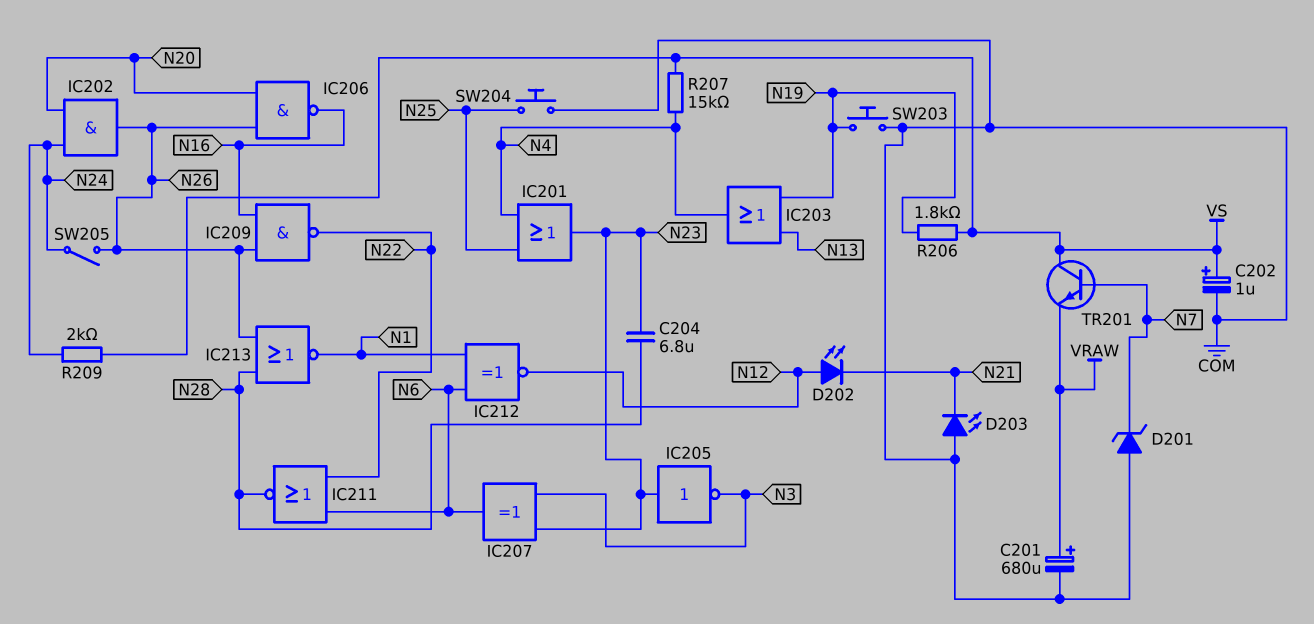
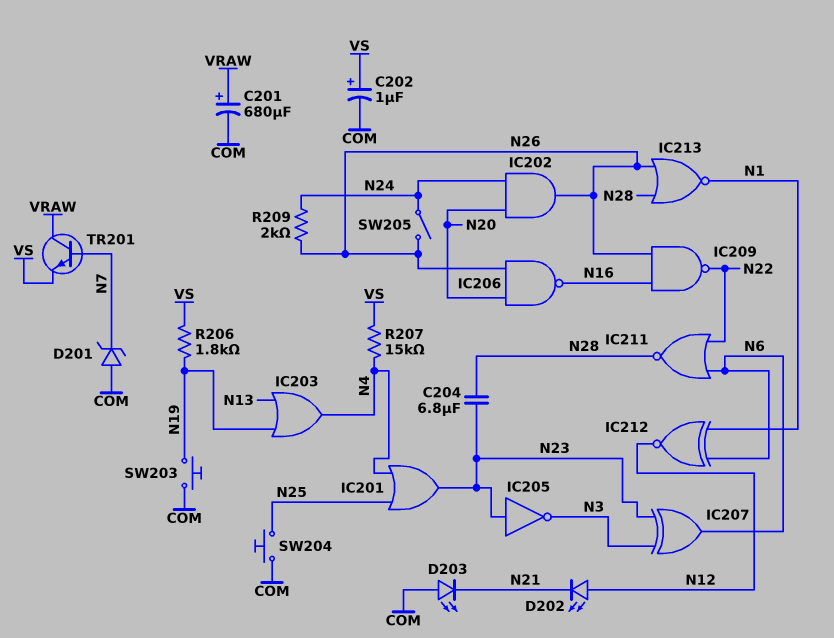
R209: 2k (N24, VS) -> 2k (N24, N26)
TR201: NPN (B N7, C VS, E VRAW) -> NPN (B N7, C VRAW, E VS)

